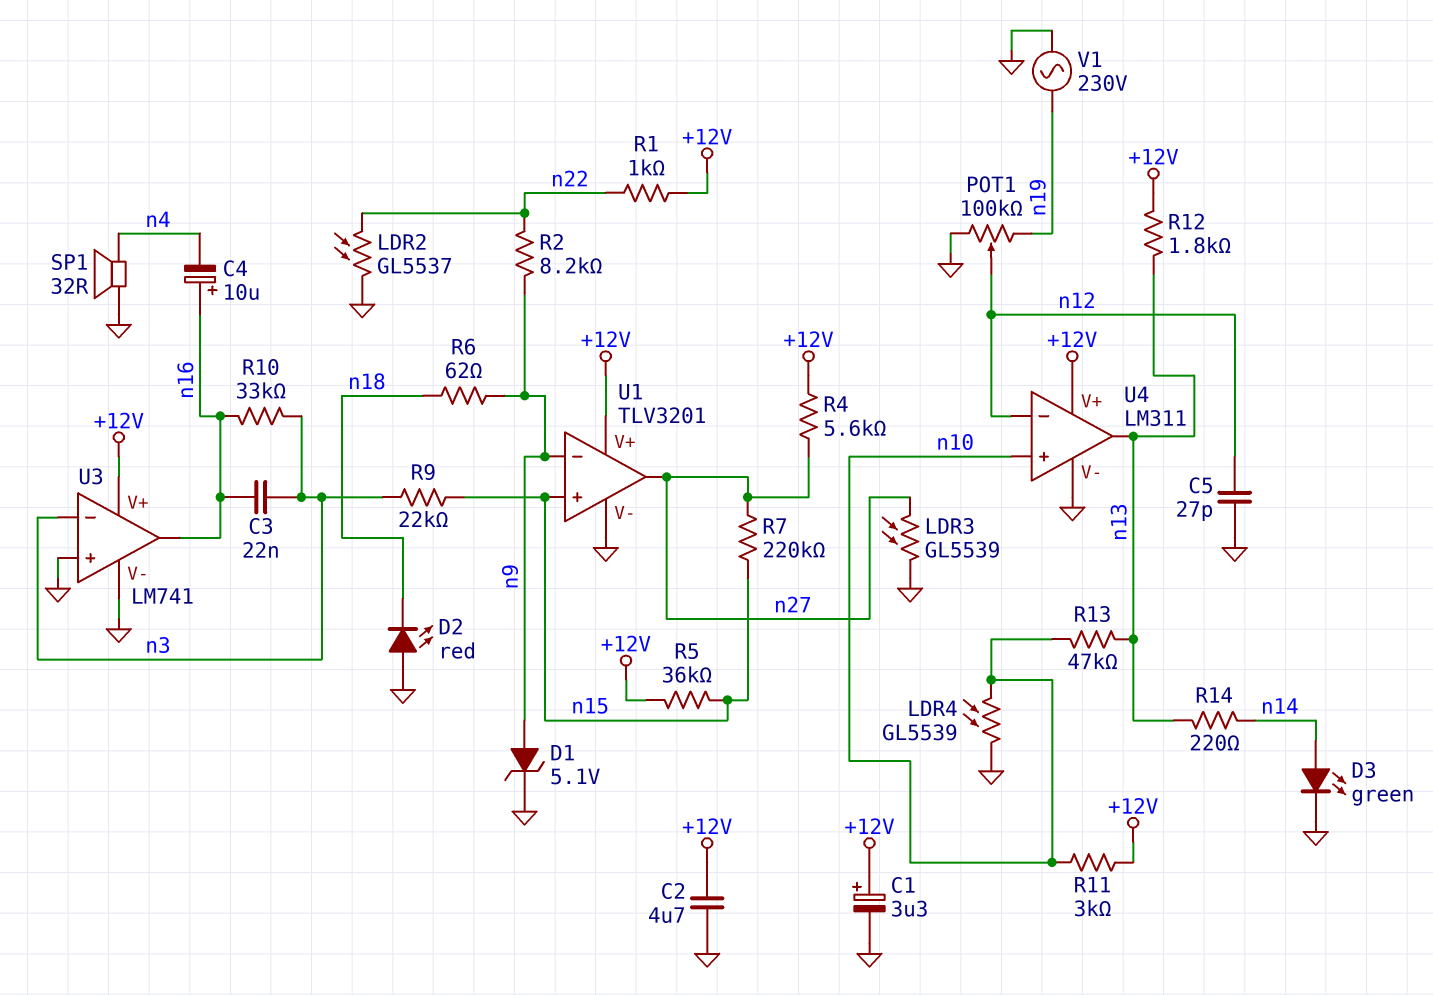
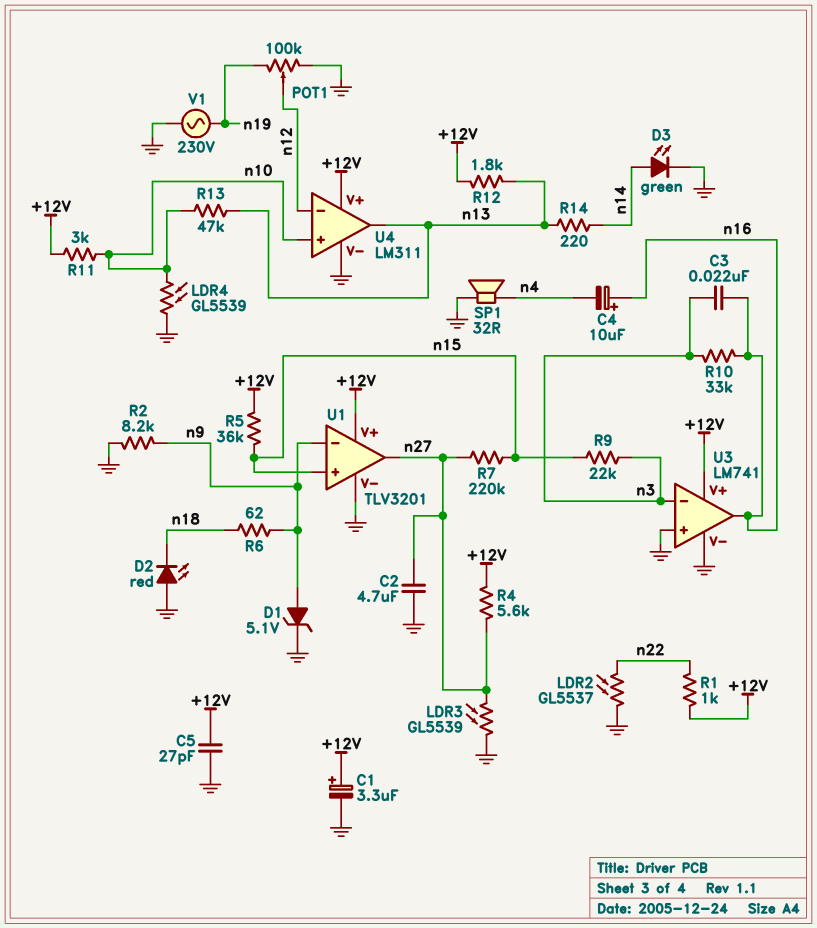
C2: 4.7uF (+12V, GND) -> 4.7uF (GND, n27)
C5: 27pF (GND, n12) -> 27pF (+12V, GND)
R2: 8.2k (n9, n22) -> 8.2k (GND, n9)

